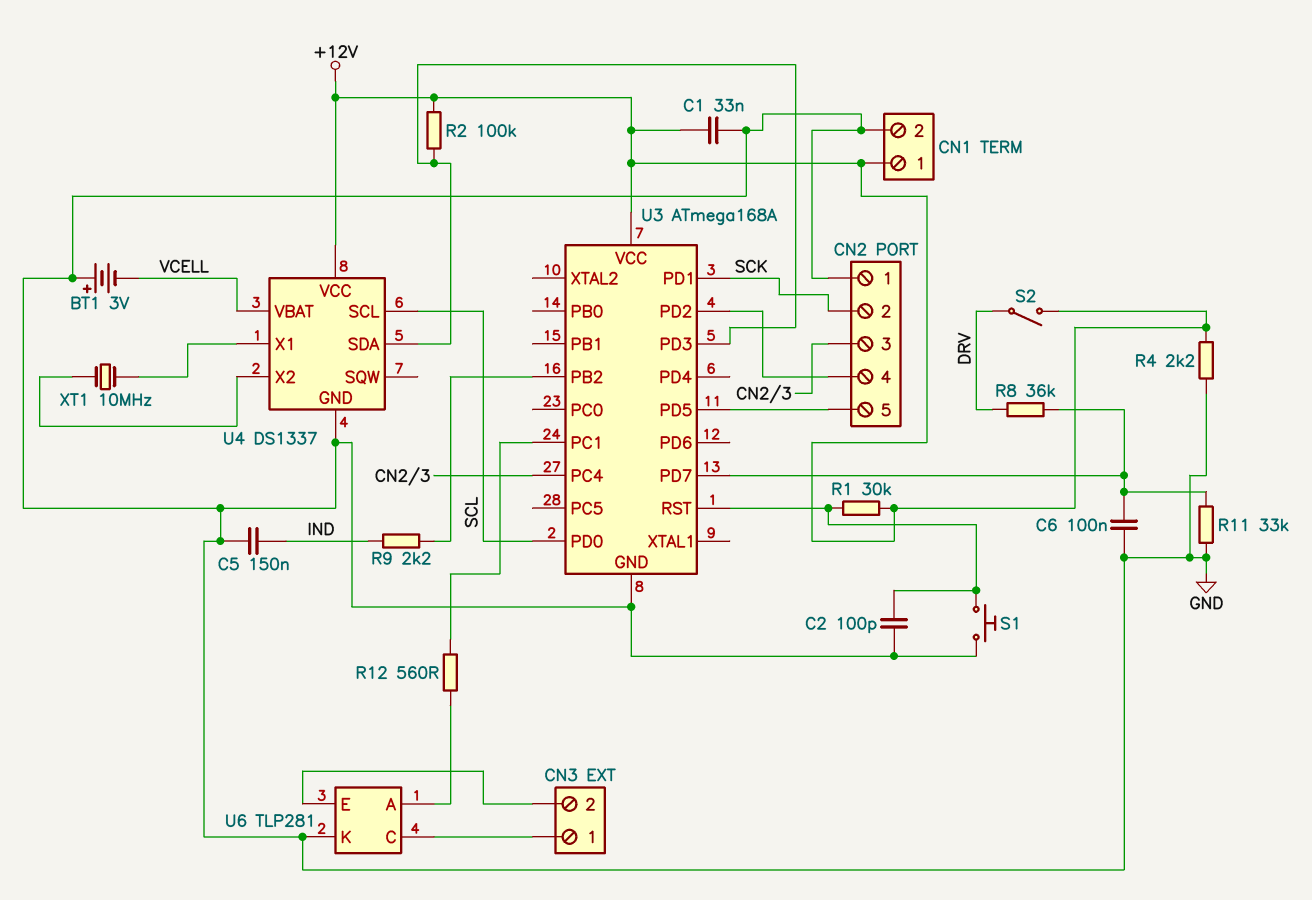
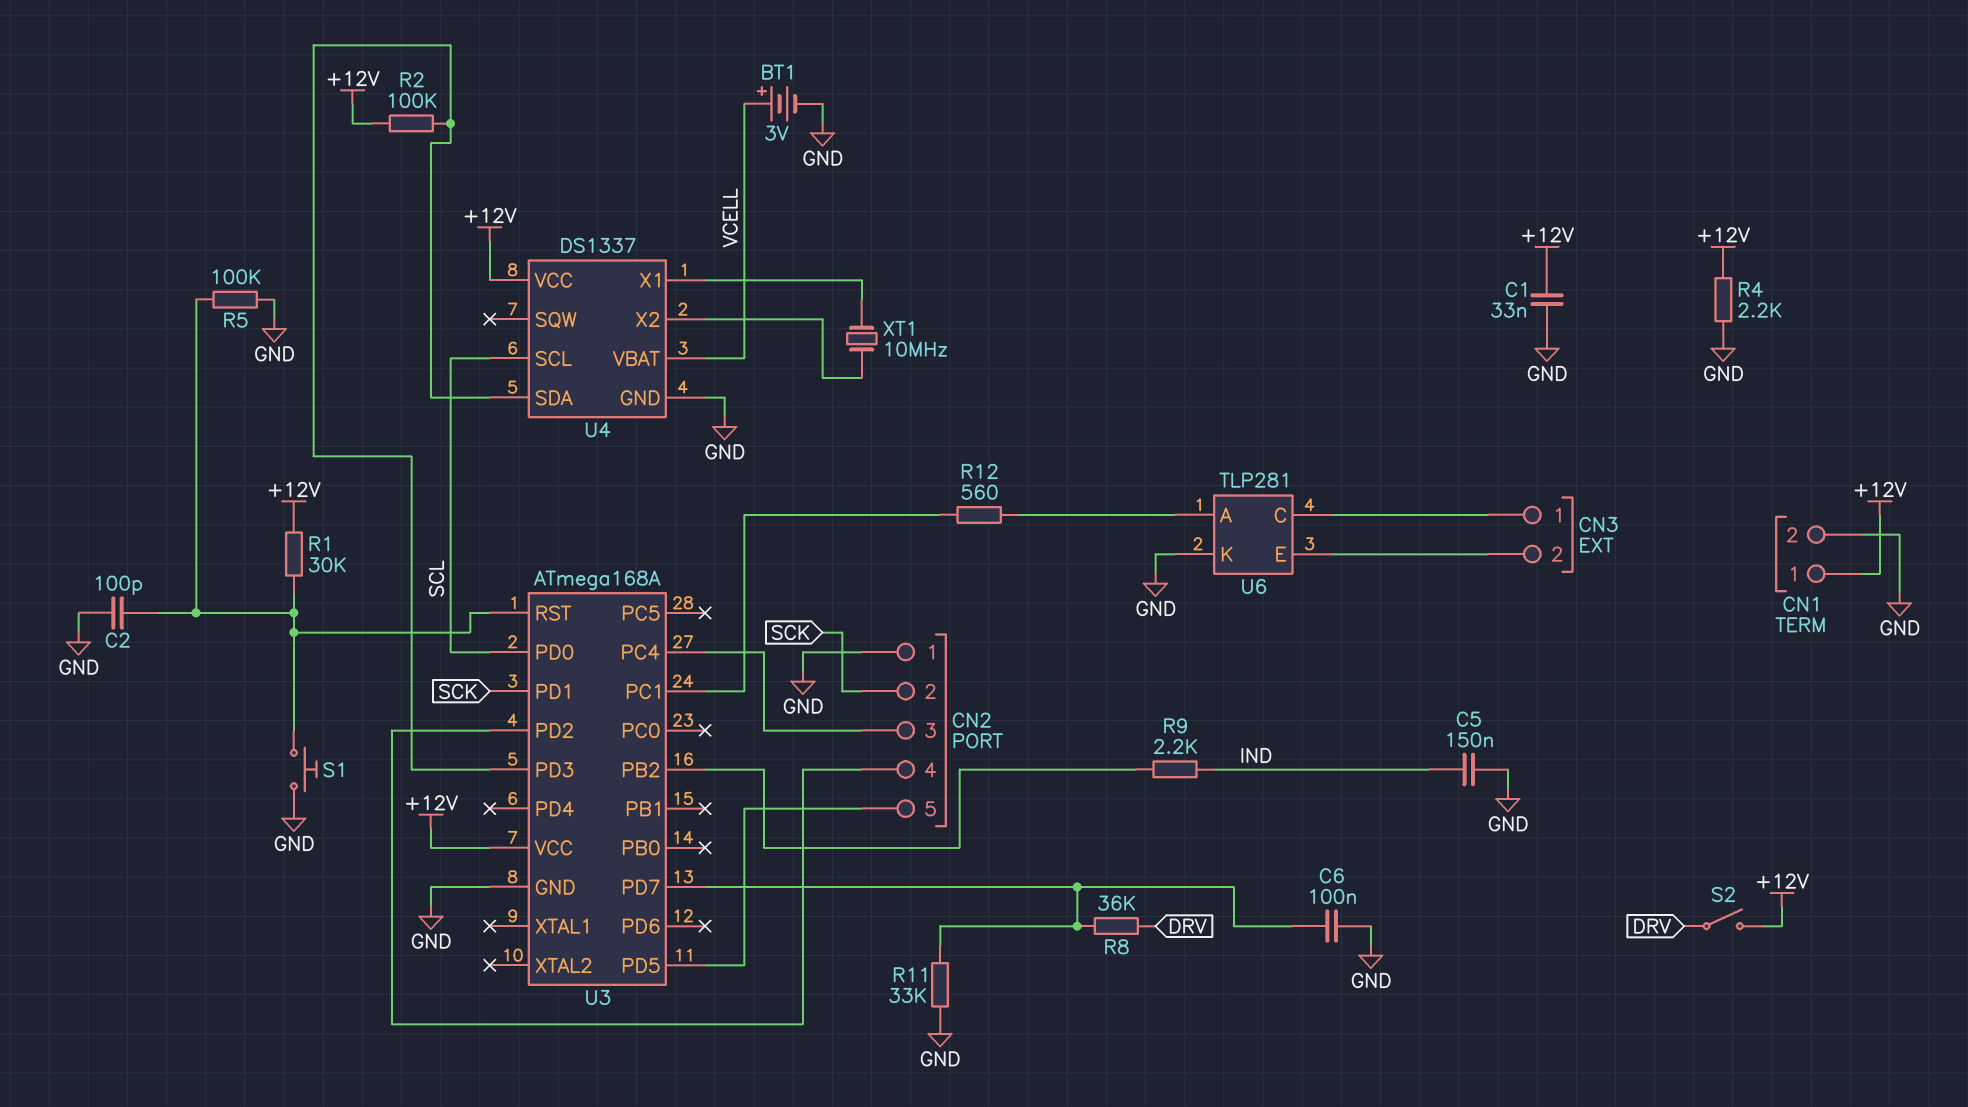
BT1: 3V (plus GND, minus VCELL) -> 3V (plus VCELL, minus GND)
R5: none -> 100k (GND, U3/RST)

